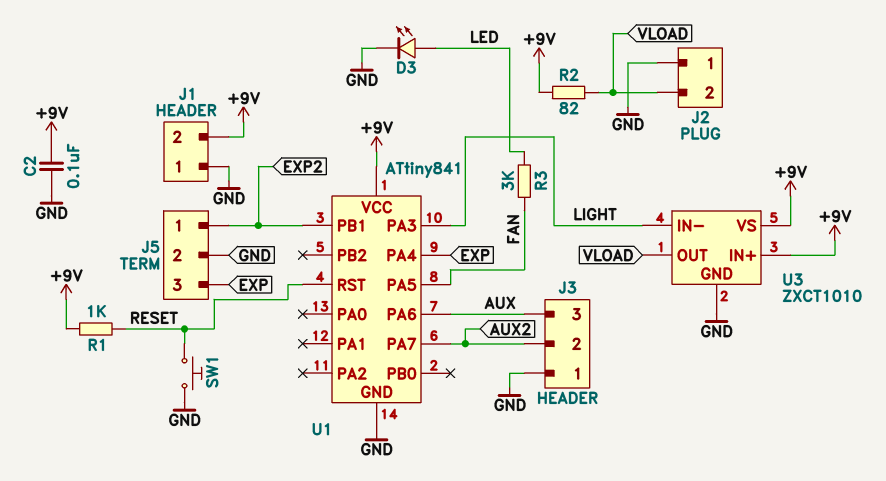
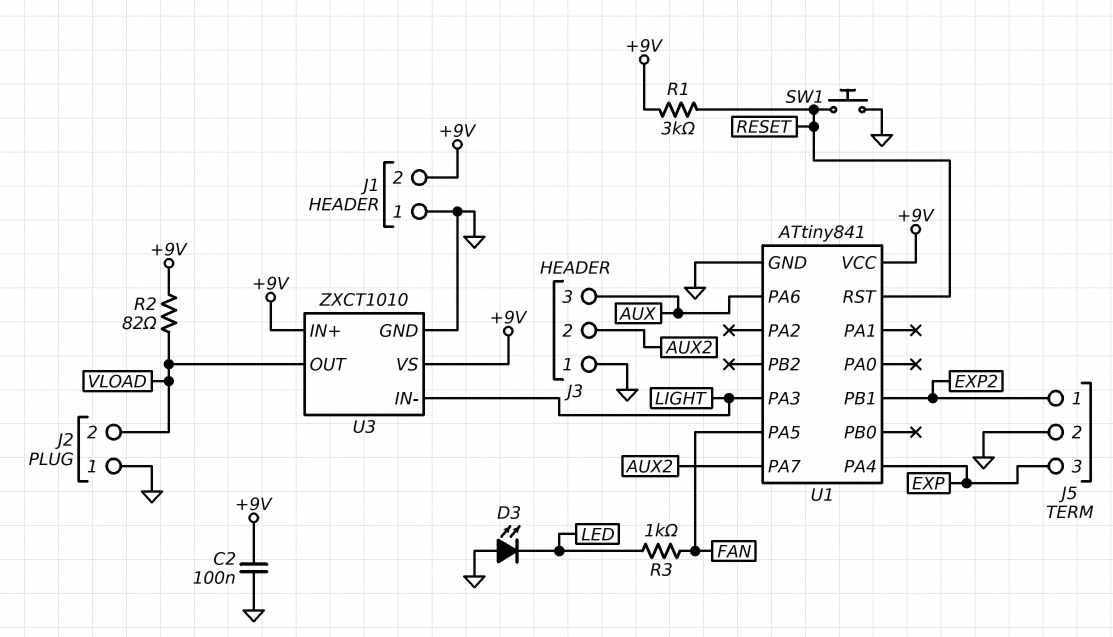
D3: LED (A LED, K GND) -> LED (A GND, K LED)
R1: 1k (+9V, RESET) -> 3k (+9V, RESET)
R3: 3k (FAN, LED) -> 1k (FAN, LED)

